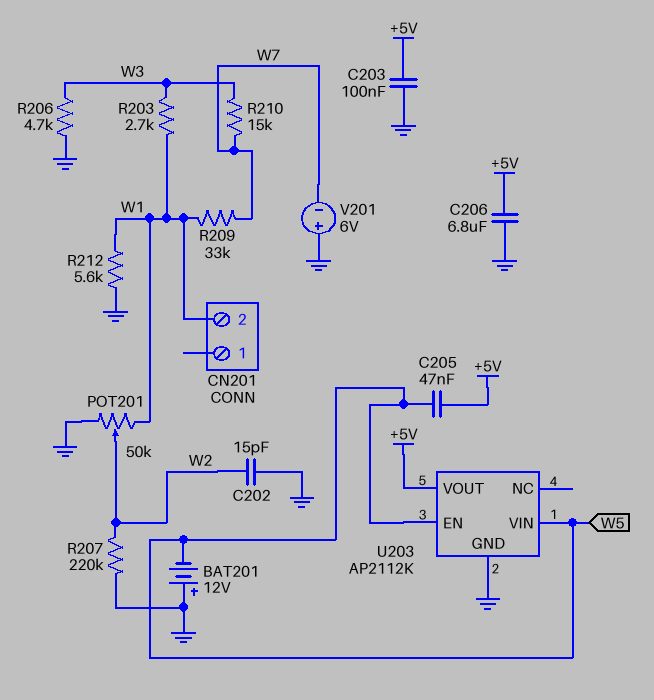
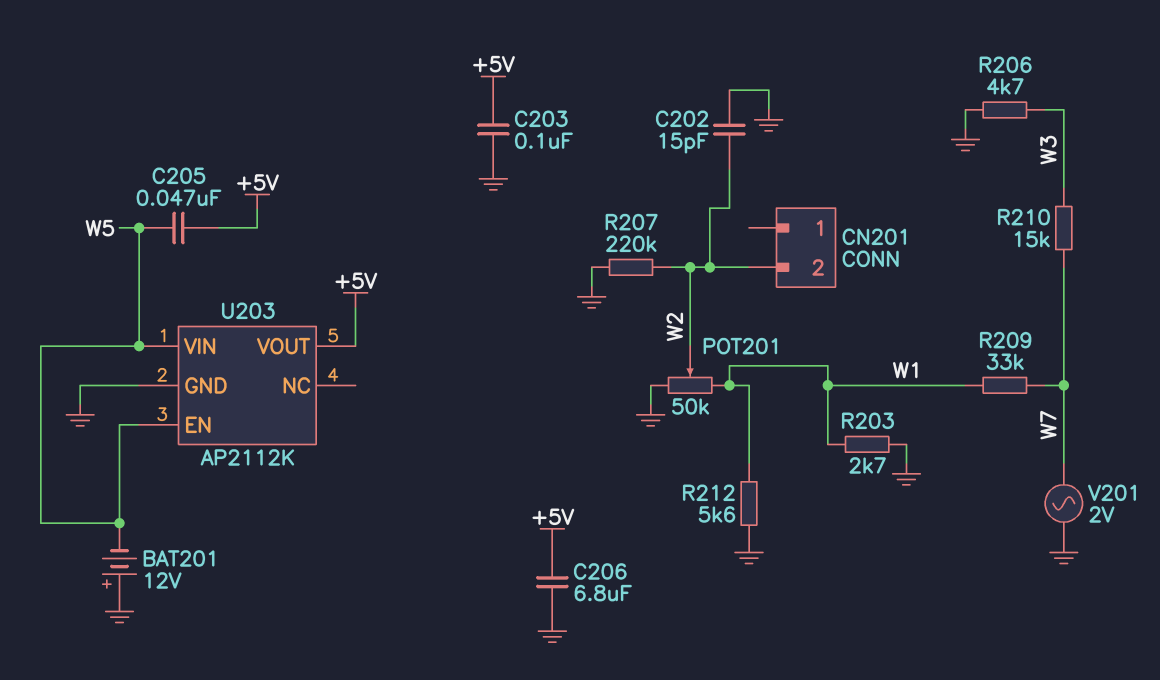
CN201 pin 2: W1 -> W2
R203: 2.7k (W1, W3) -> 2.7k (GND, W1)
V201: 6V (plus GND, minus W7) -> AC 2V (GND, W7)

